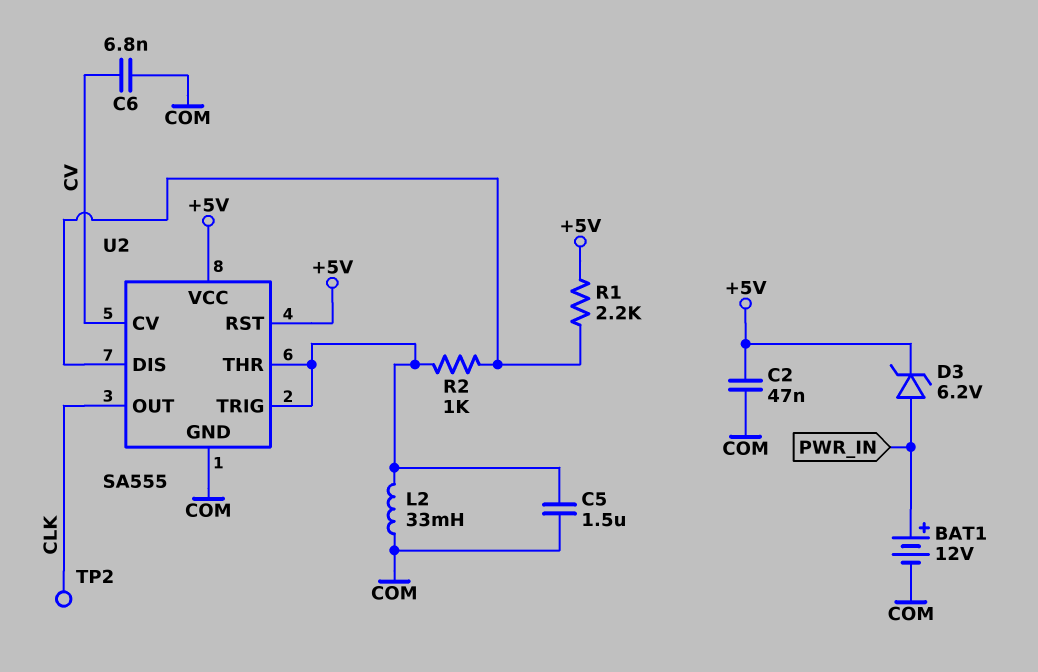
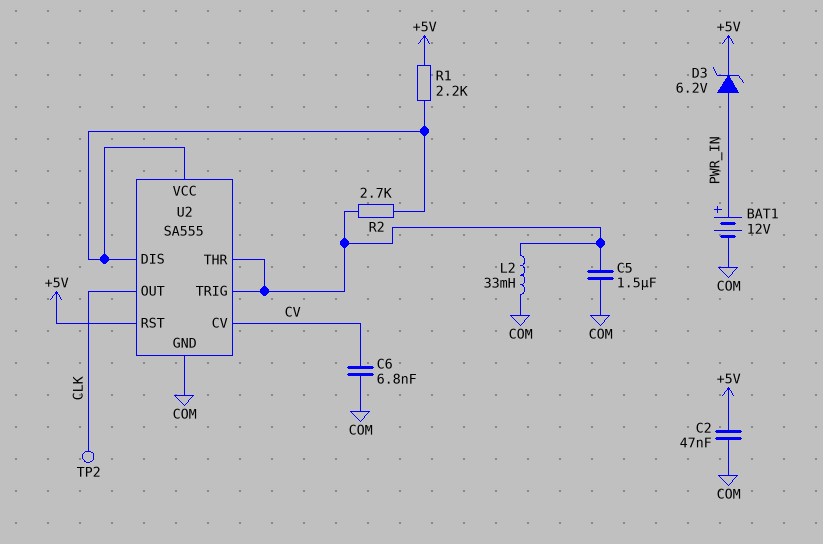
R2: 1k (U2/DIS, U2/THR) -> 2.7k (U2/DIS, U2/THR)
U2 pin VCC: +5V -> U2/DIS

